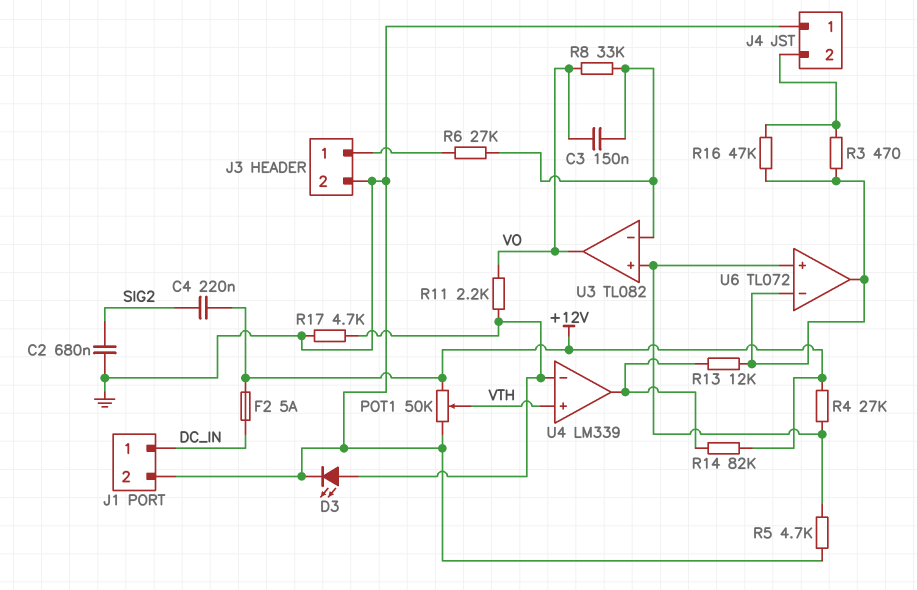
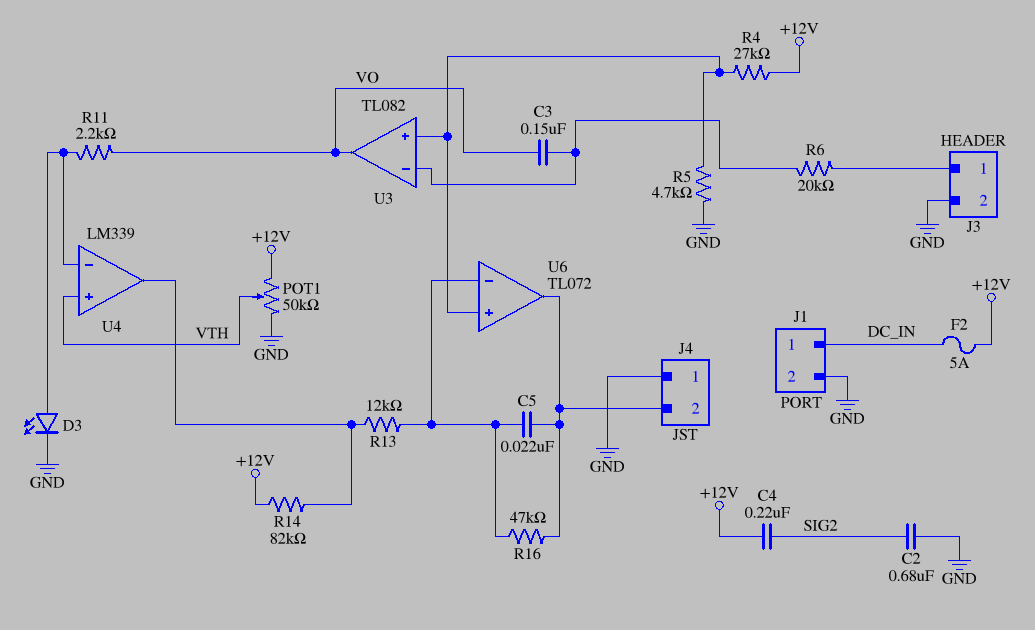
C5: none -> 22nF (J4/2, U6/in-)
R3: 470 (J4/2, U6/in-) -> none
R6: 27k (J3/1, U3/in-) -> 20k (J3/1, U3/in-)
R8: 33k (U3/in-, VO) -> none
R17: 4.7k (GND, U4/in-) -> none
U6 pin out: U6/in- -> J4/2

